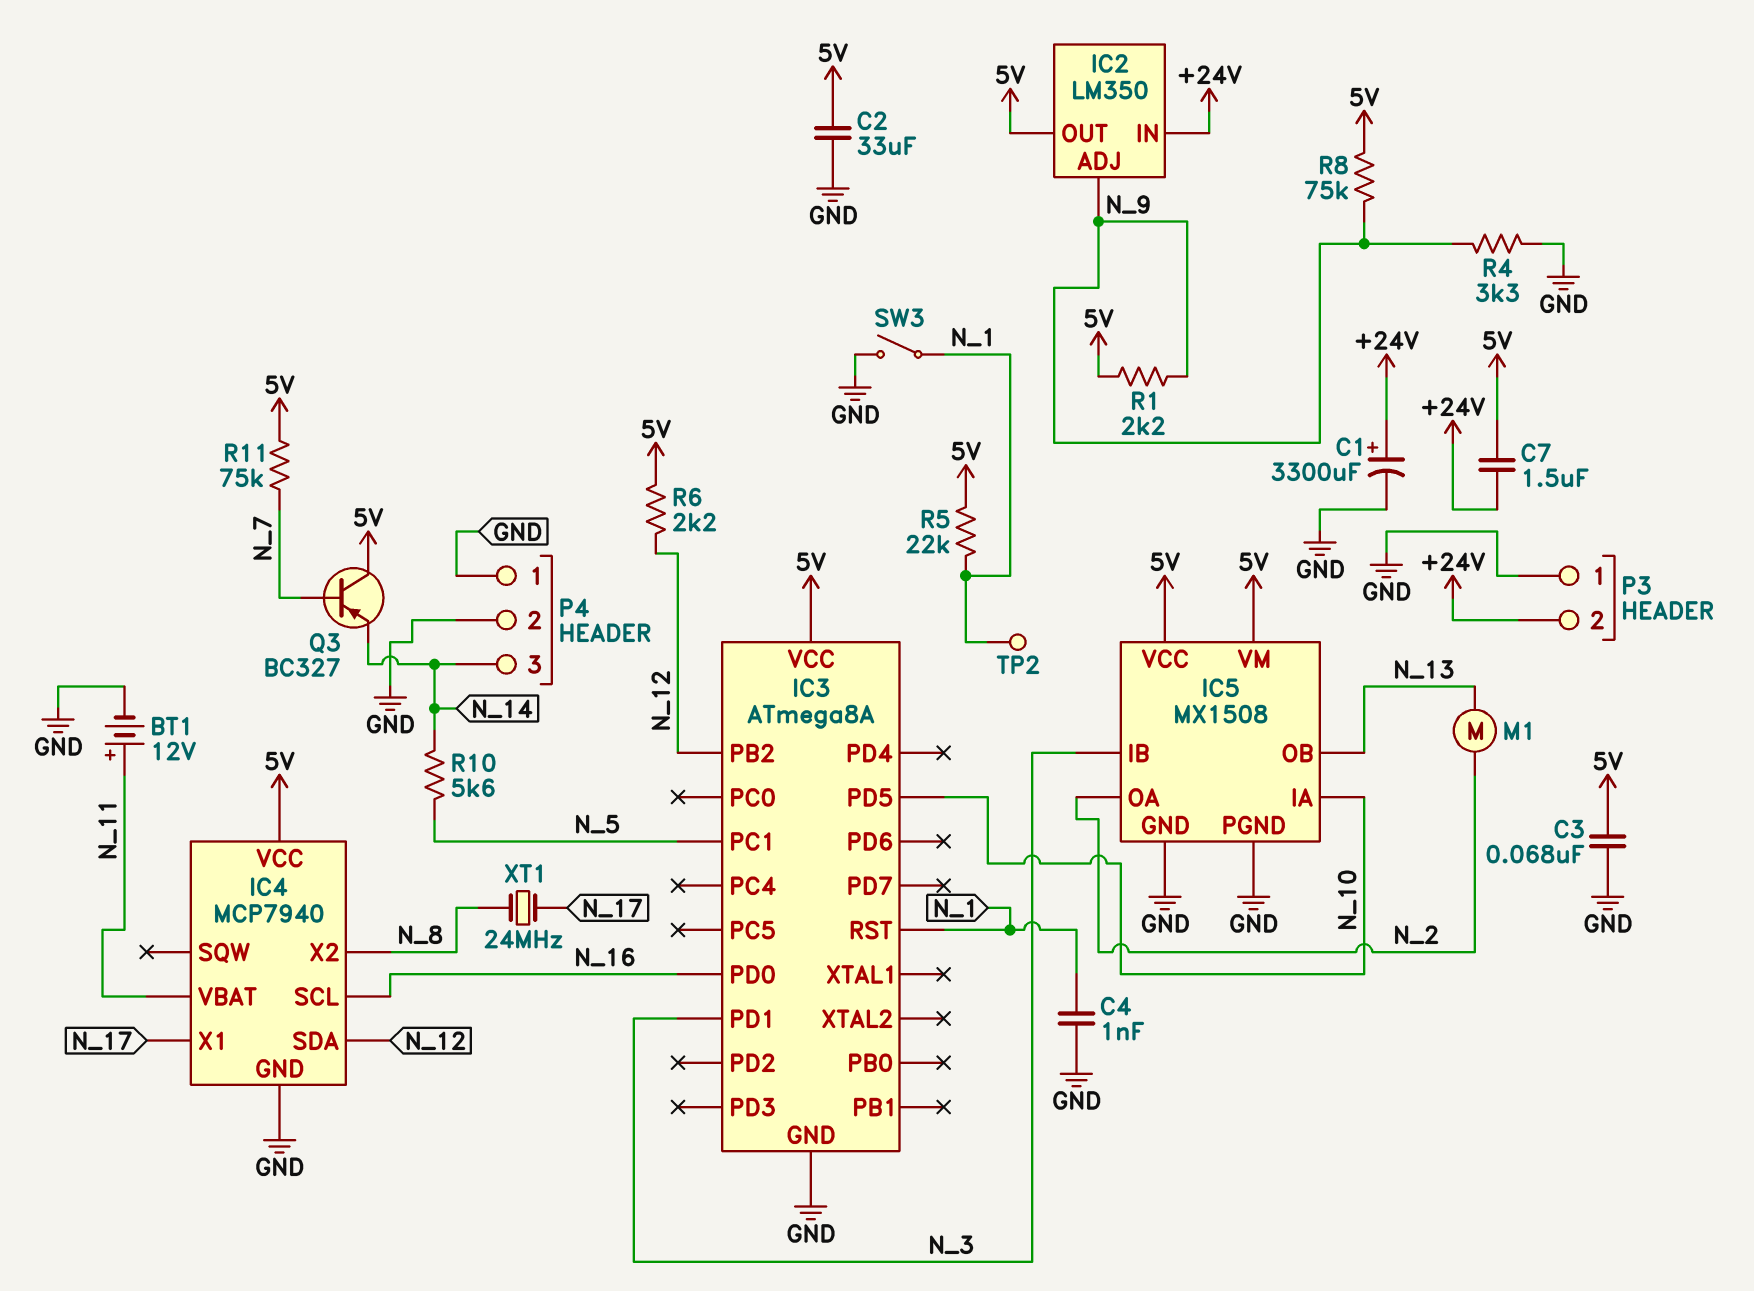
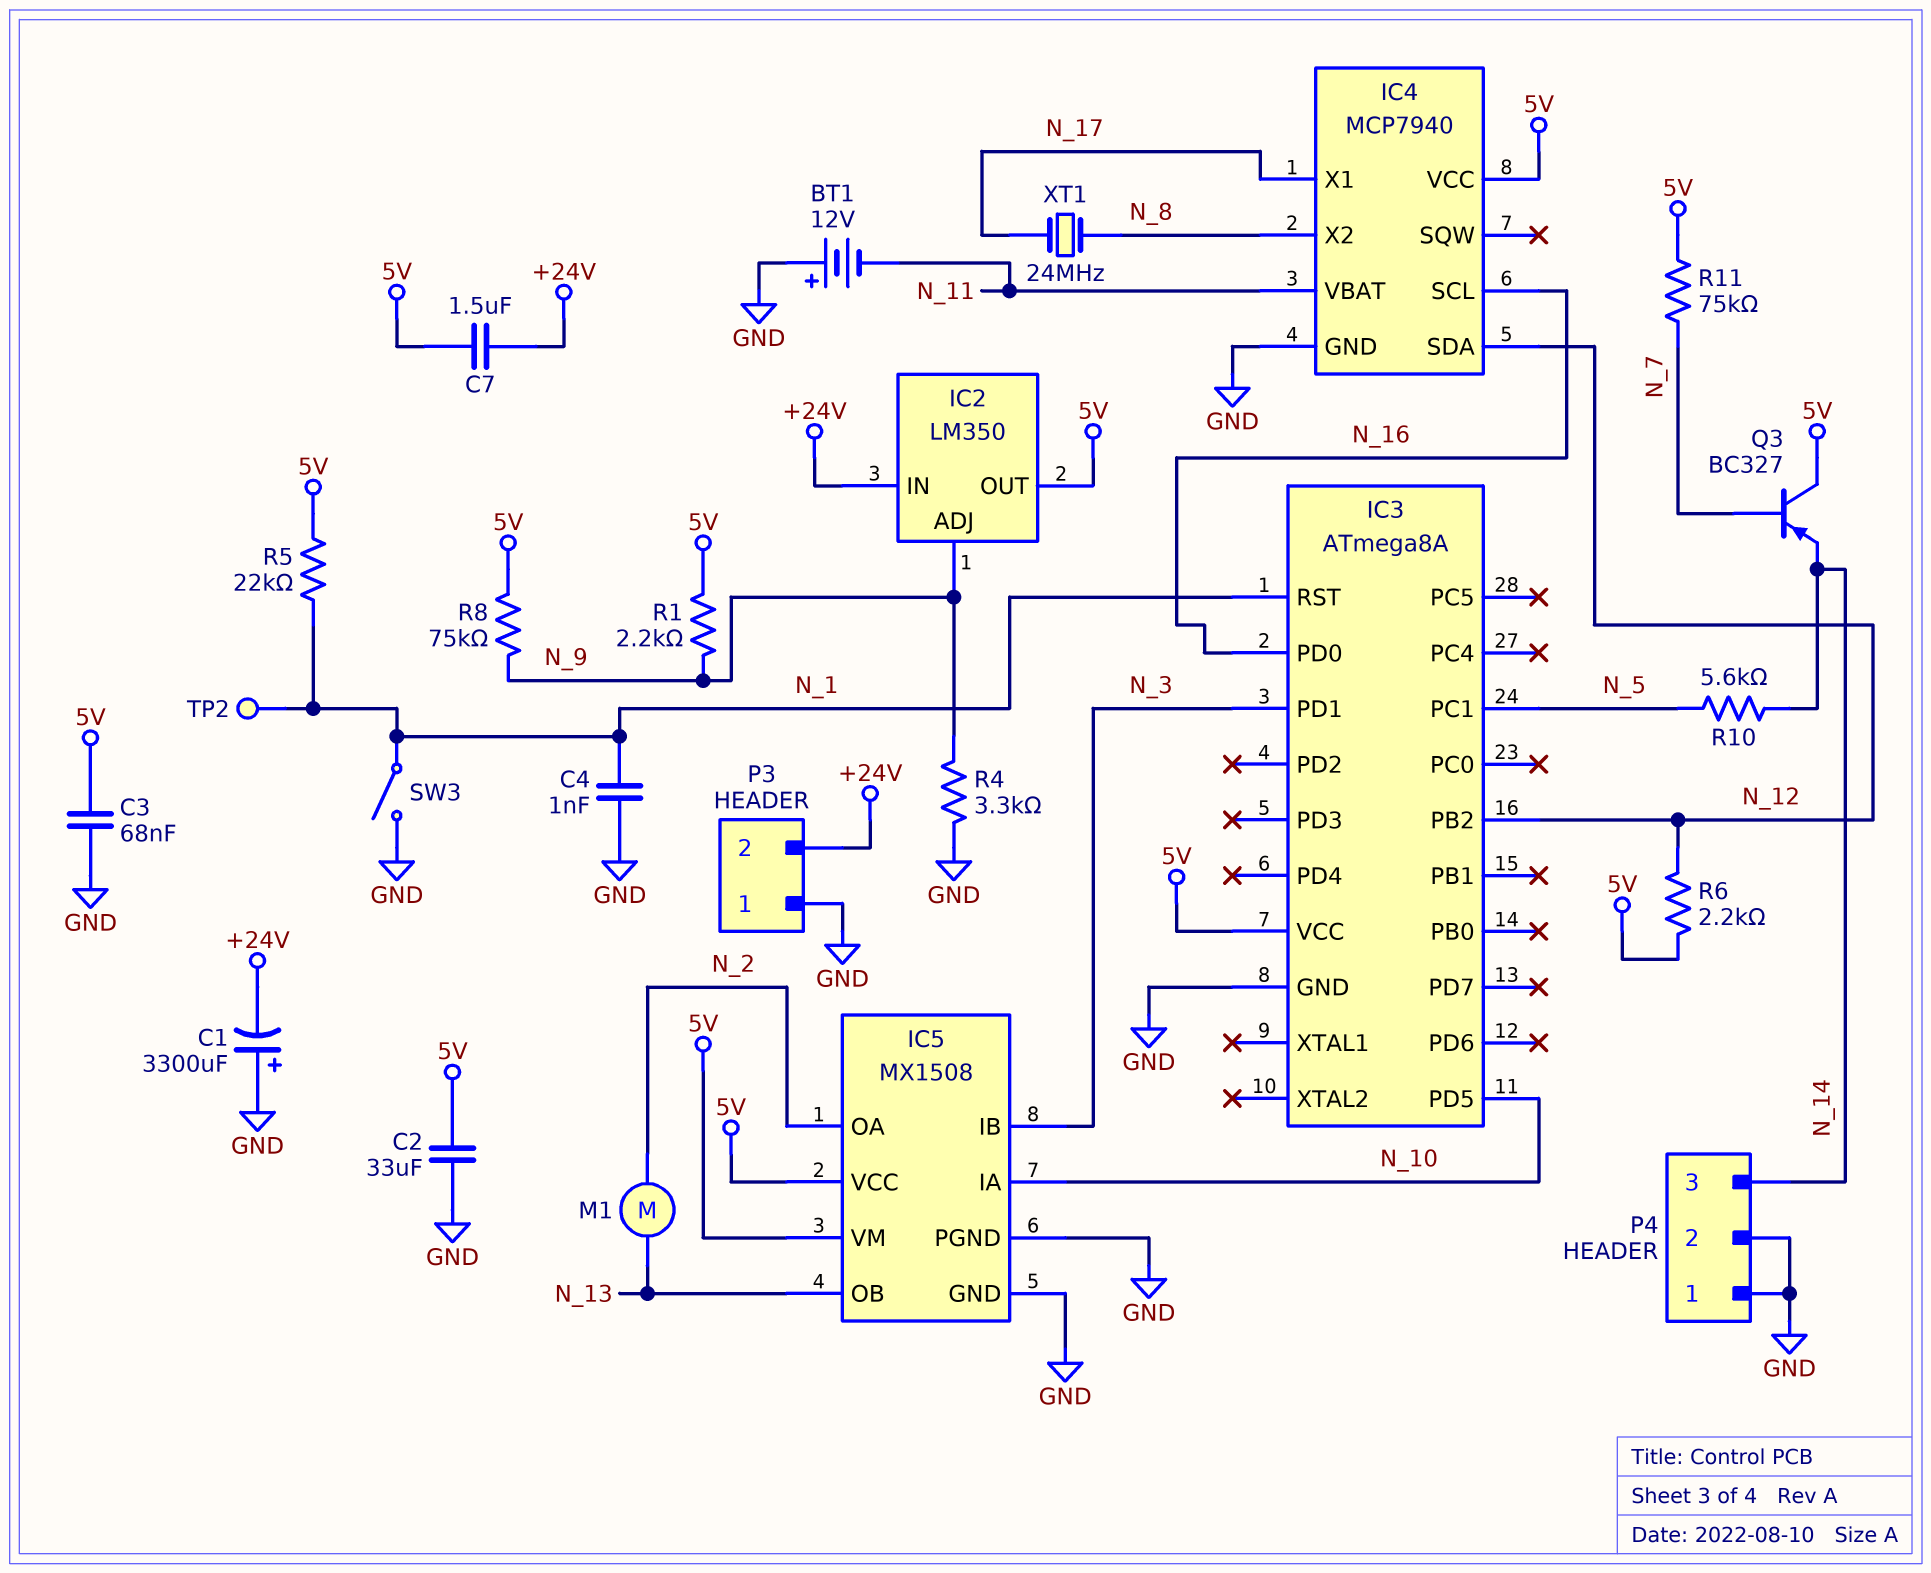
BT1: 12V (plus N_11, minus GND) -> 12V (plus GND, minus N_11)
C1: 3300uF (plus +24V, minus GND) -> 3300uF (plus GND, minus +24V)

